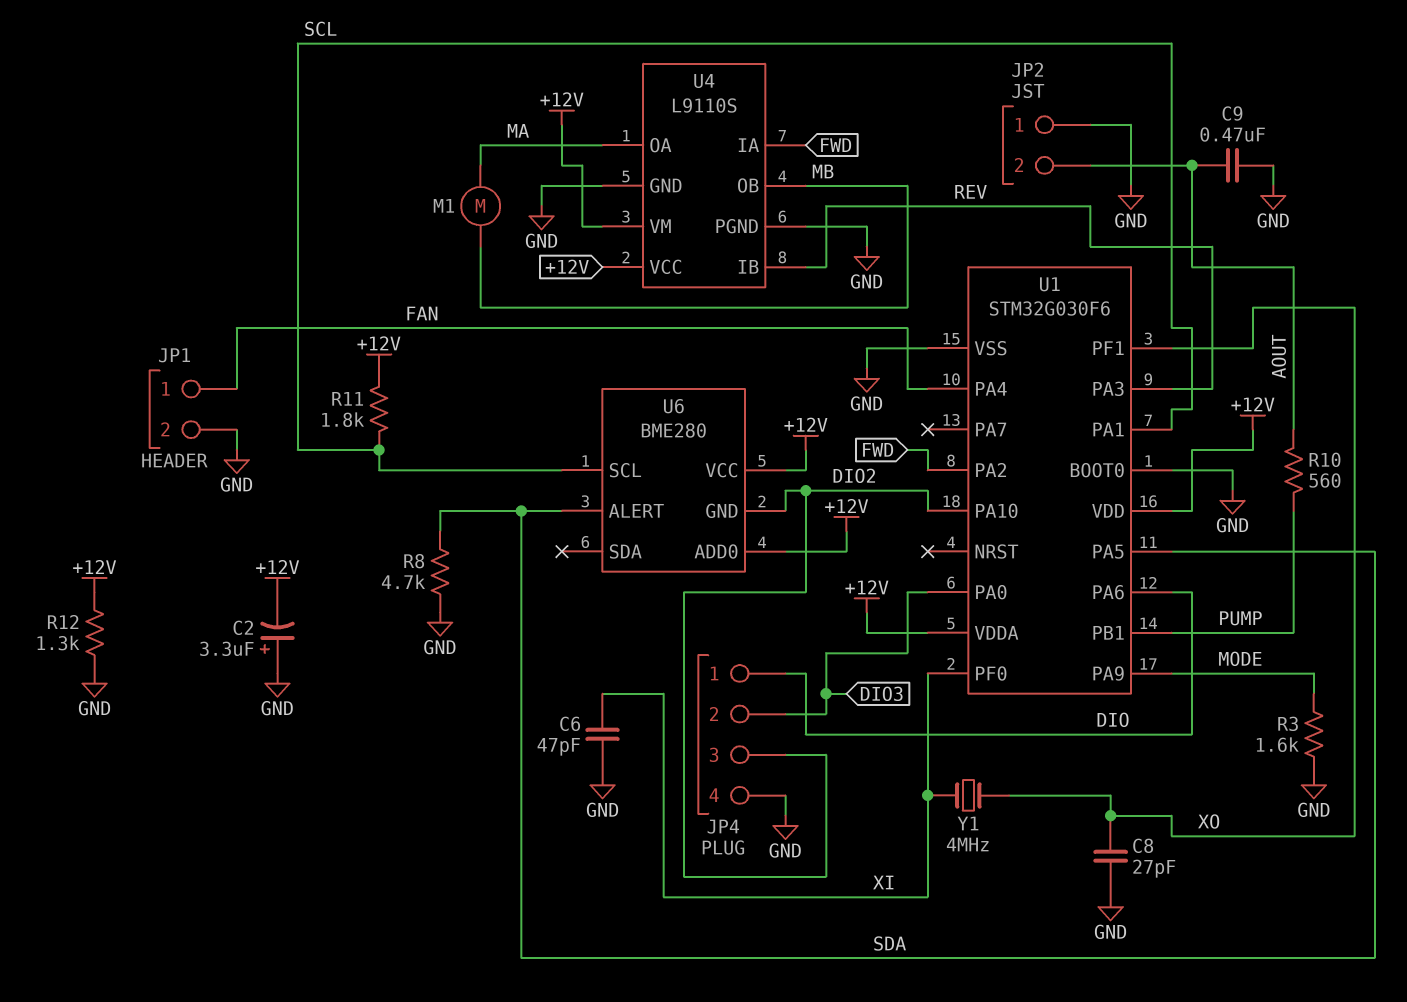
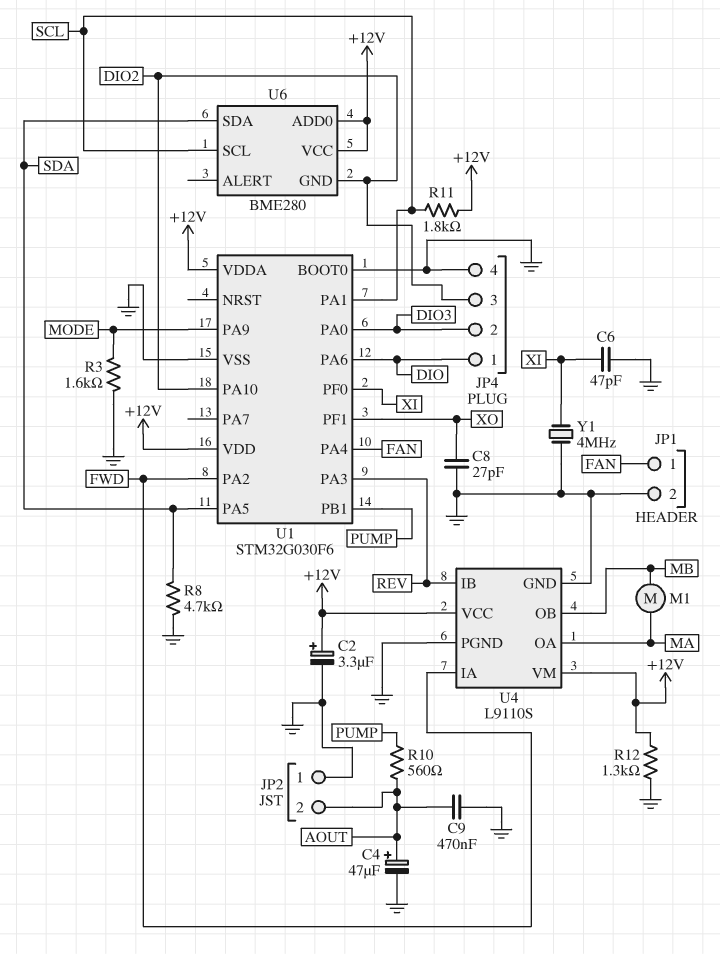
C2: 3.3uF (plus GND, minus +12V) -> 3.3uF (plus +12V, minus GND)
C4: none -> 47uF (plus AOUT, minus GND)
U6 pin ALERT: SDA -> none
U6 pin SDA: none -> SDA
Y1: 4MHz (XI, XO) -> 4MHz (GND, XI)

